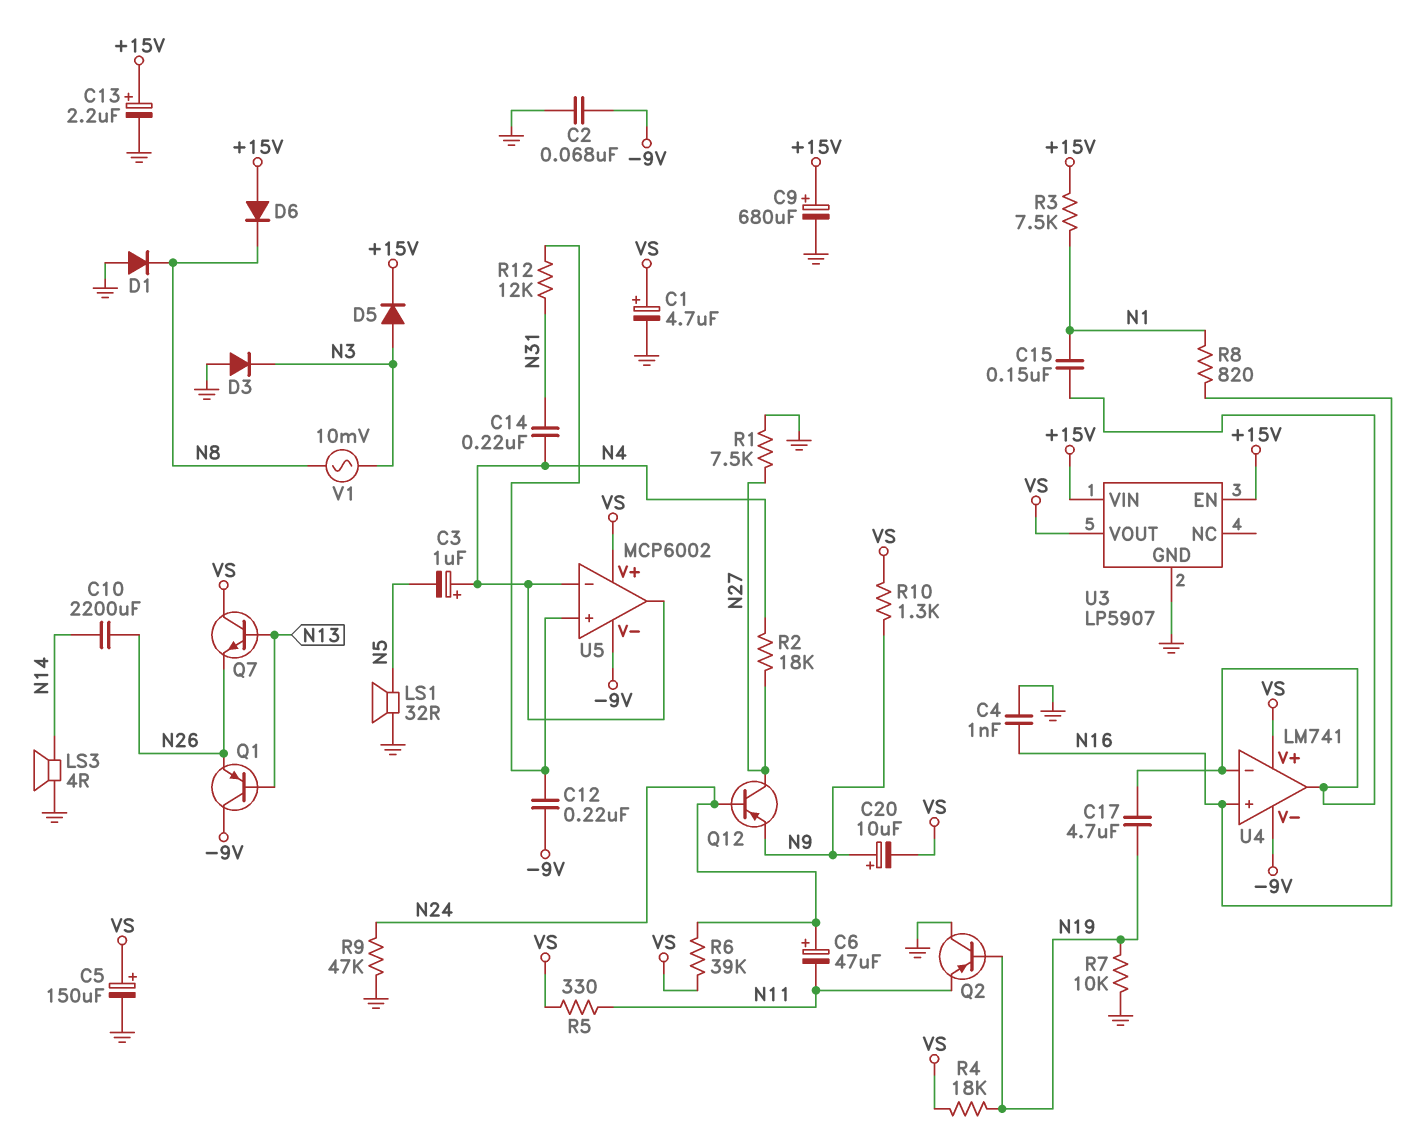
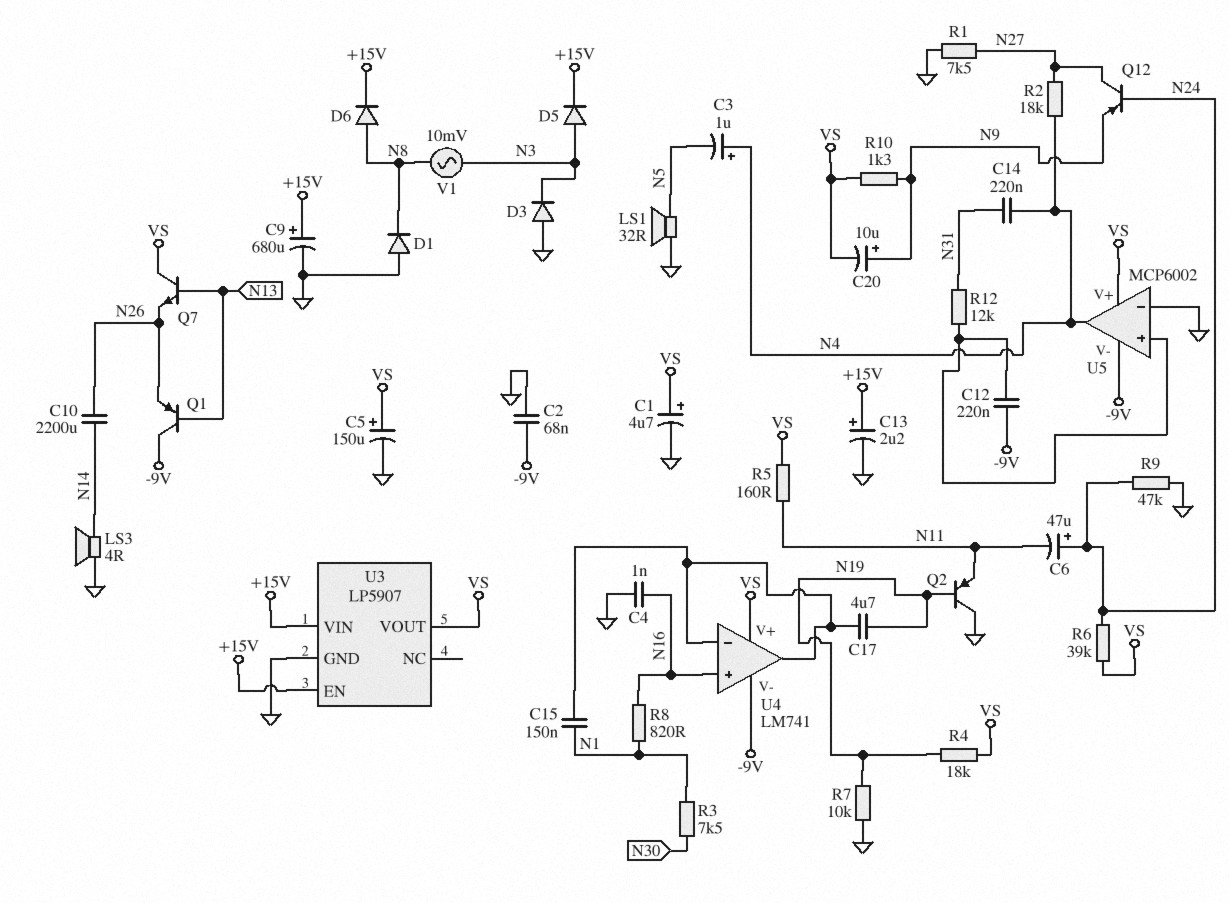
D6: diode (A +15V, K N8) -> diode (A N8, K +15V)
R3: 7.5k (+15V, N1) -> 7.5k (N1, N30)
R5: 330 (N11, VS) -> 160 (N11, VS)
U5 pin in-: N4 -> GND

